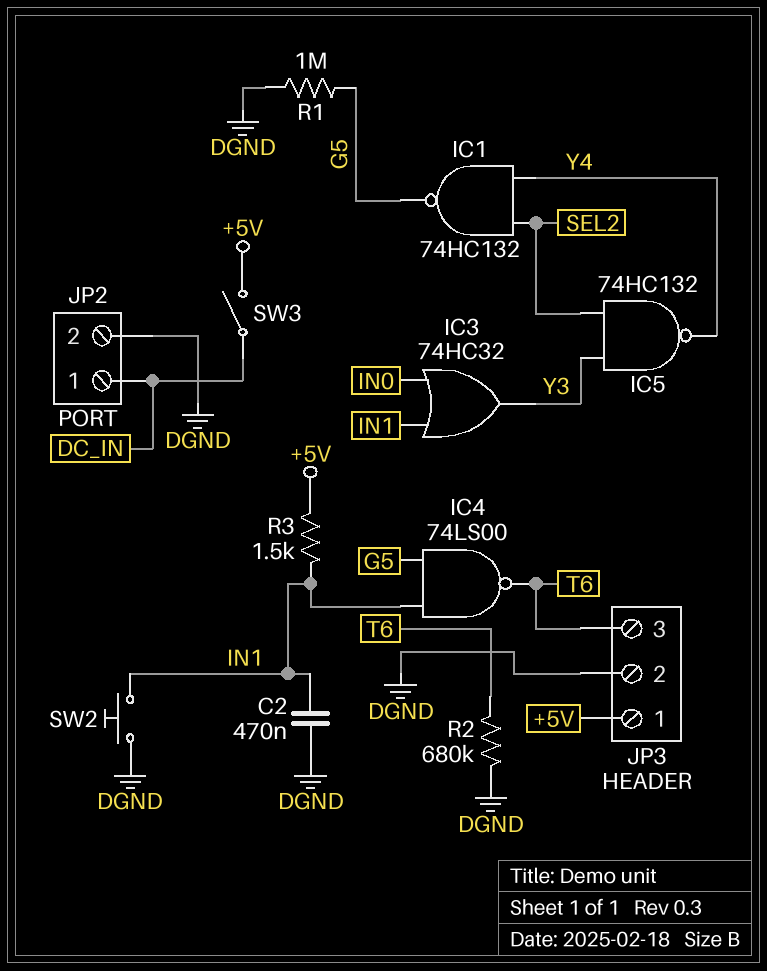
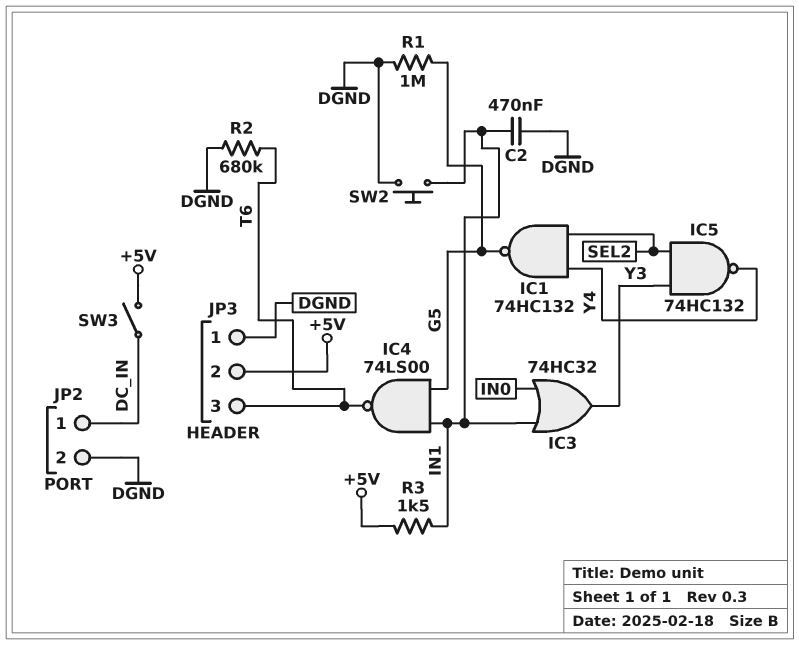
JP3 pin 1: +5V -> DGND
JP3 pin 2: DGND -> +5V

